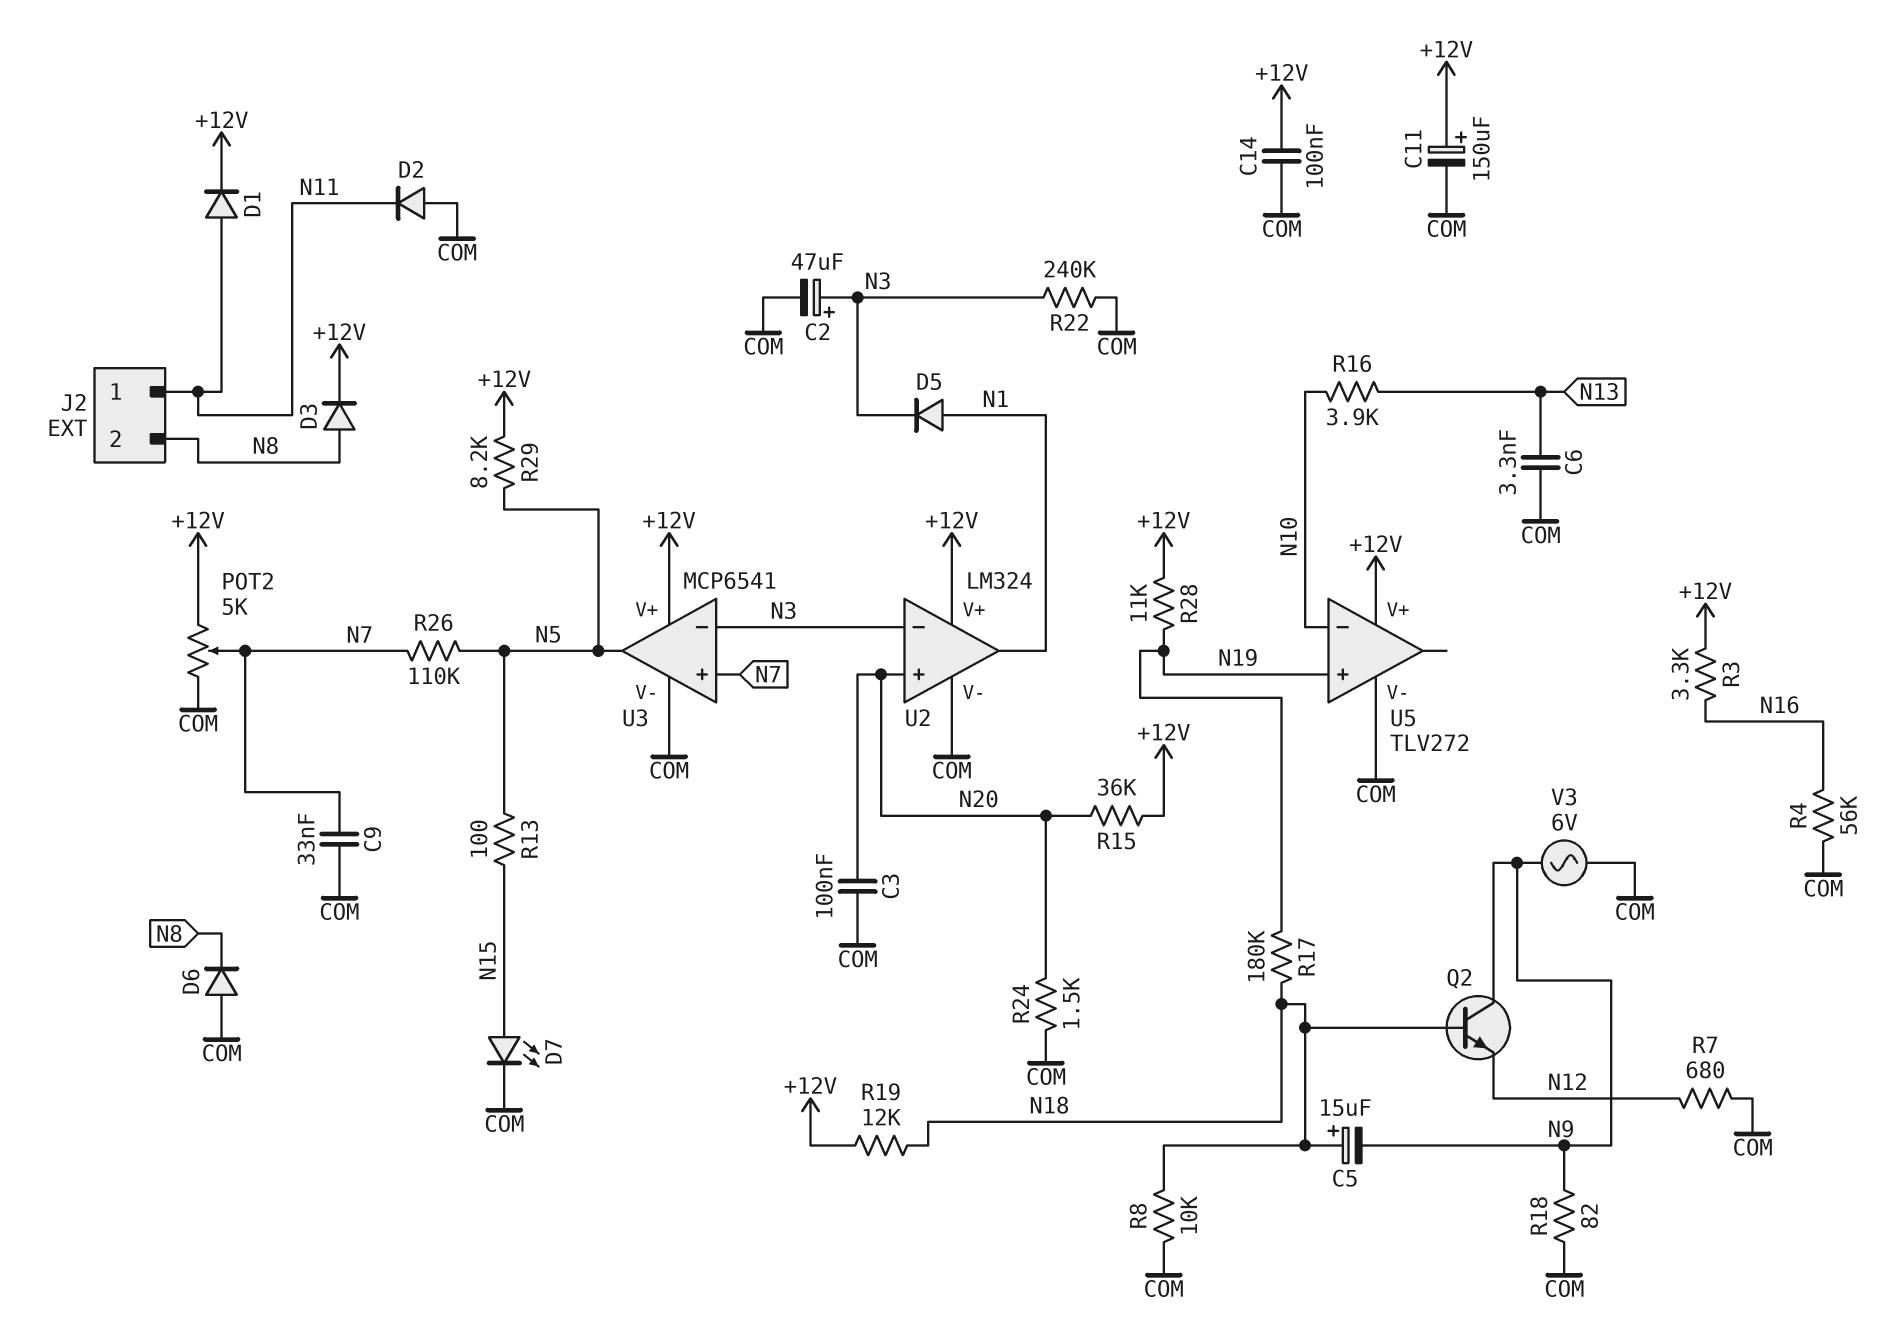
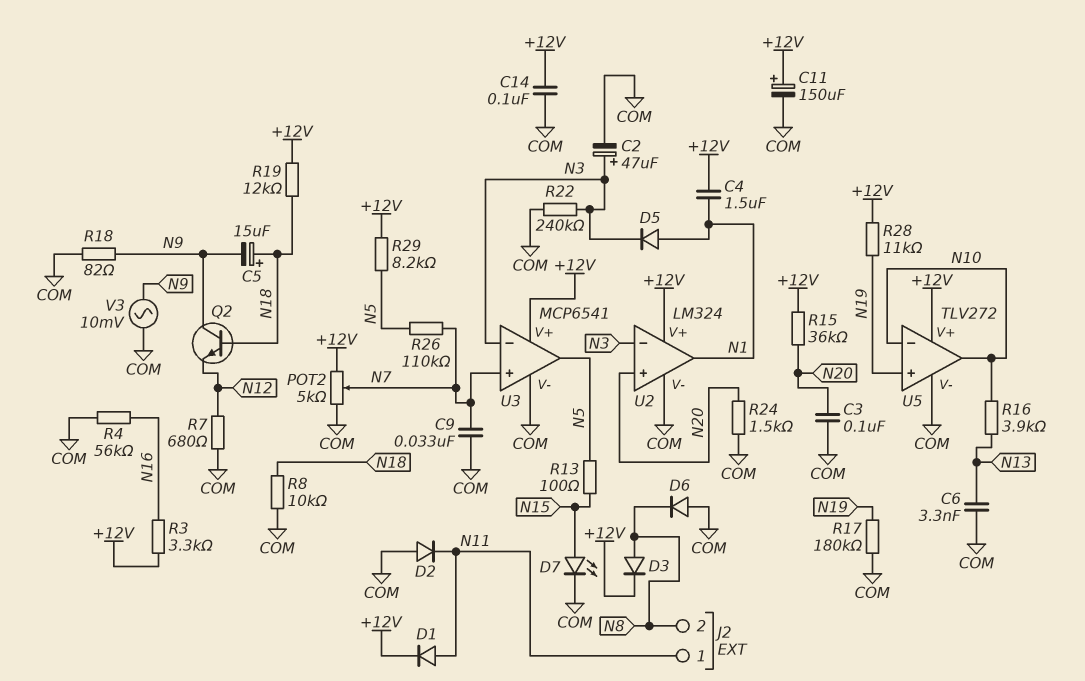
C4: none -> 1.5uF (+12V, N1)
R17: 180k (N18, N19) -> 180k (COM, N19)
U5 pin out: none -> N10
V3: AC 6V (COM, N9) -> AC 10mV (COM, N9)

